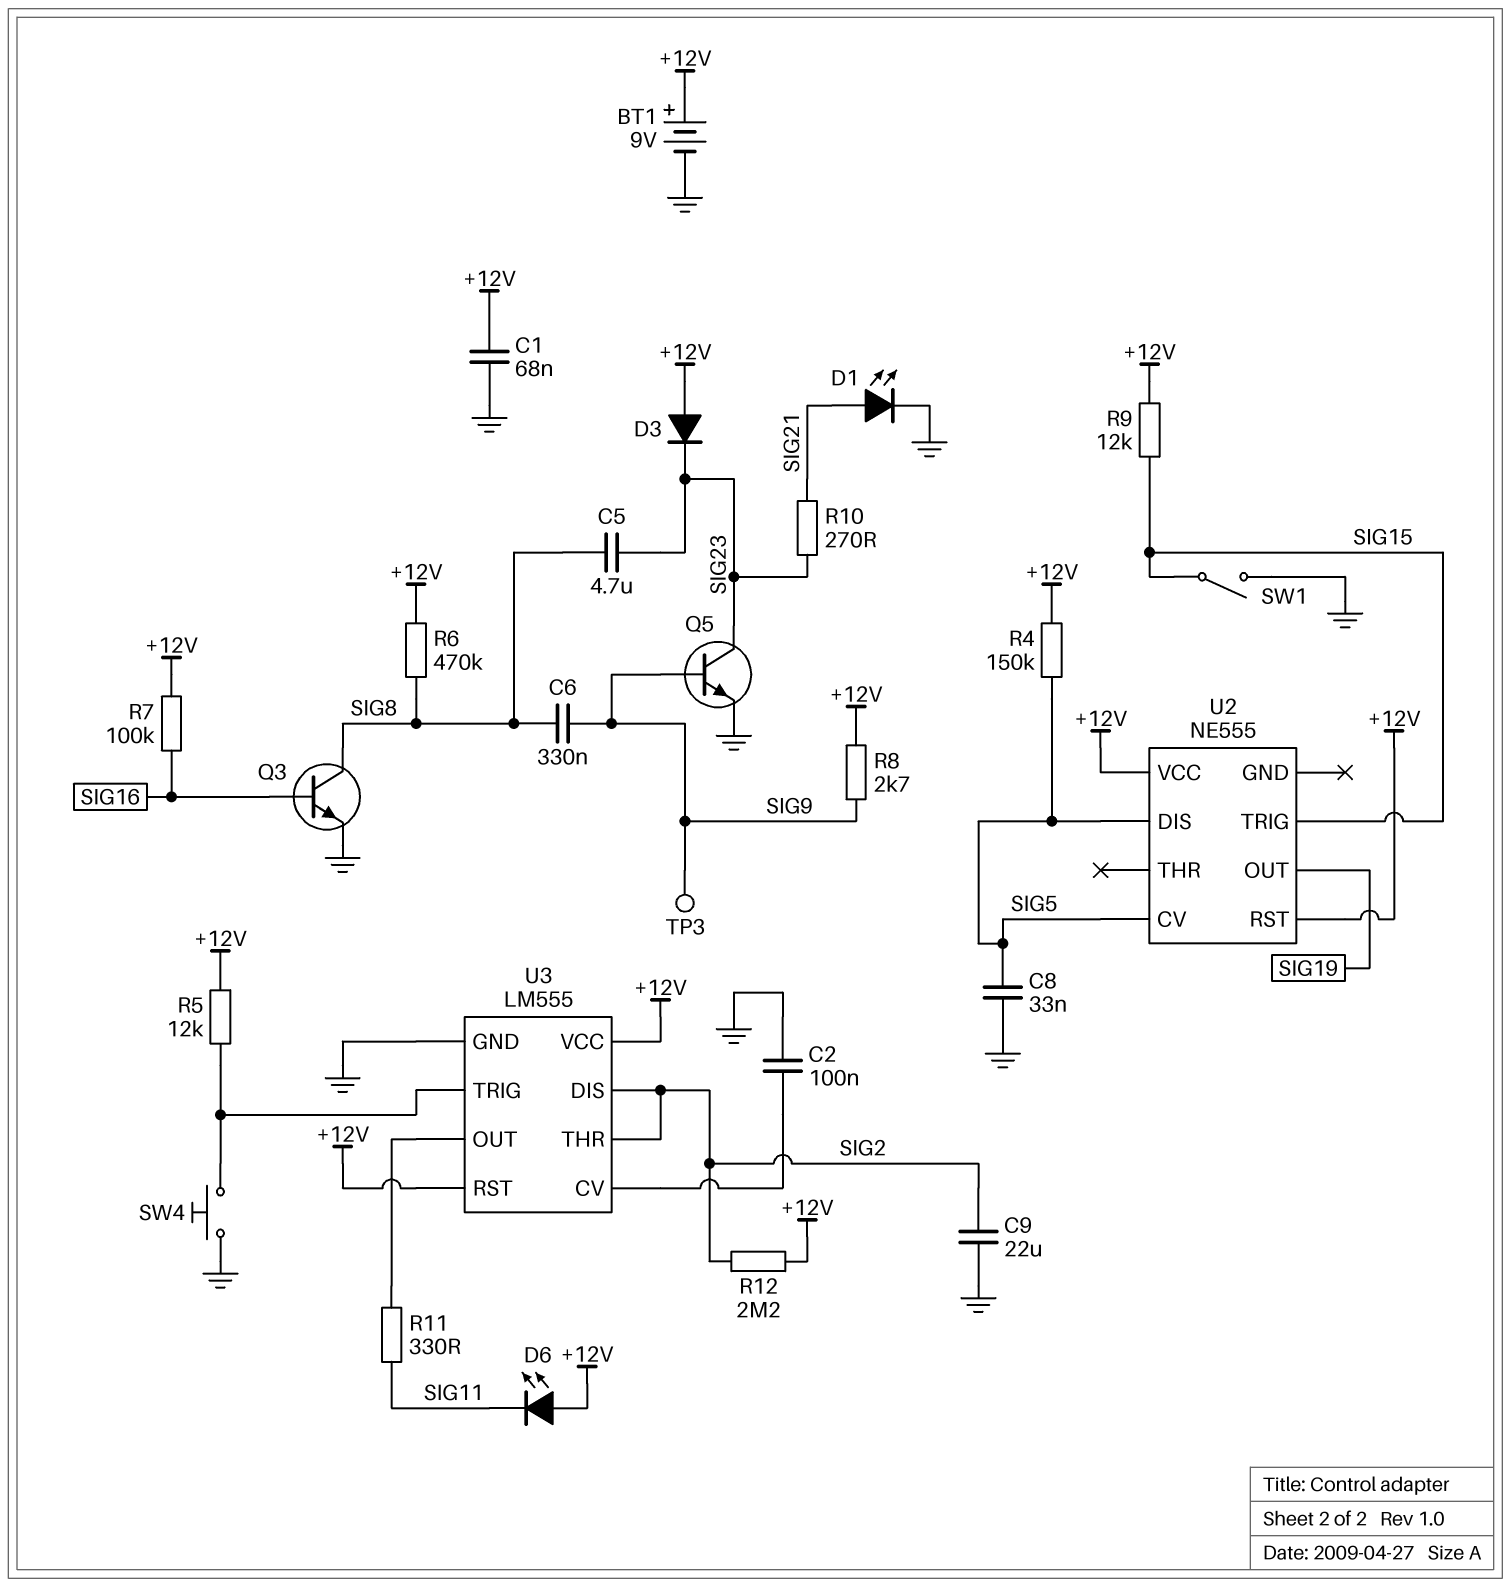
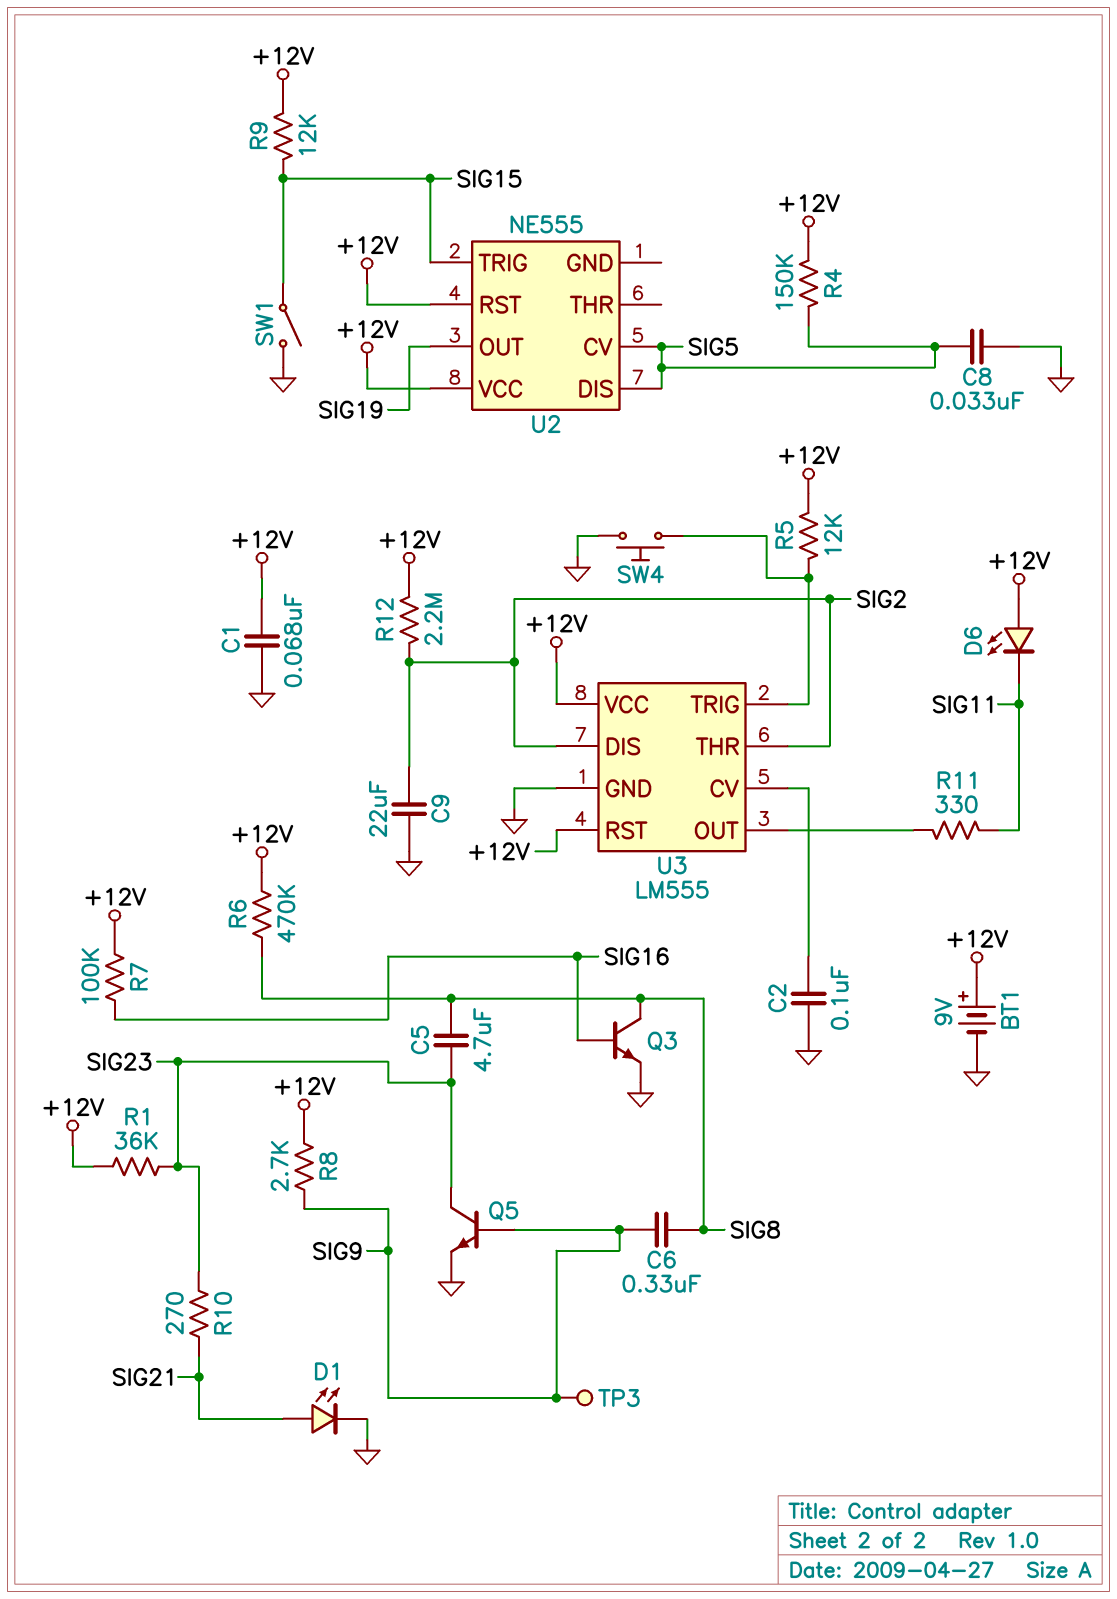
D3: diode (A +12V, K SIG23) -> none
R1: none -> 36k (+12V, SIG23)

